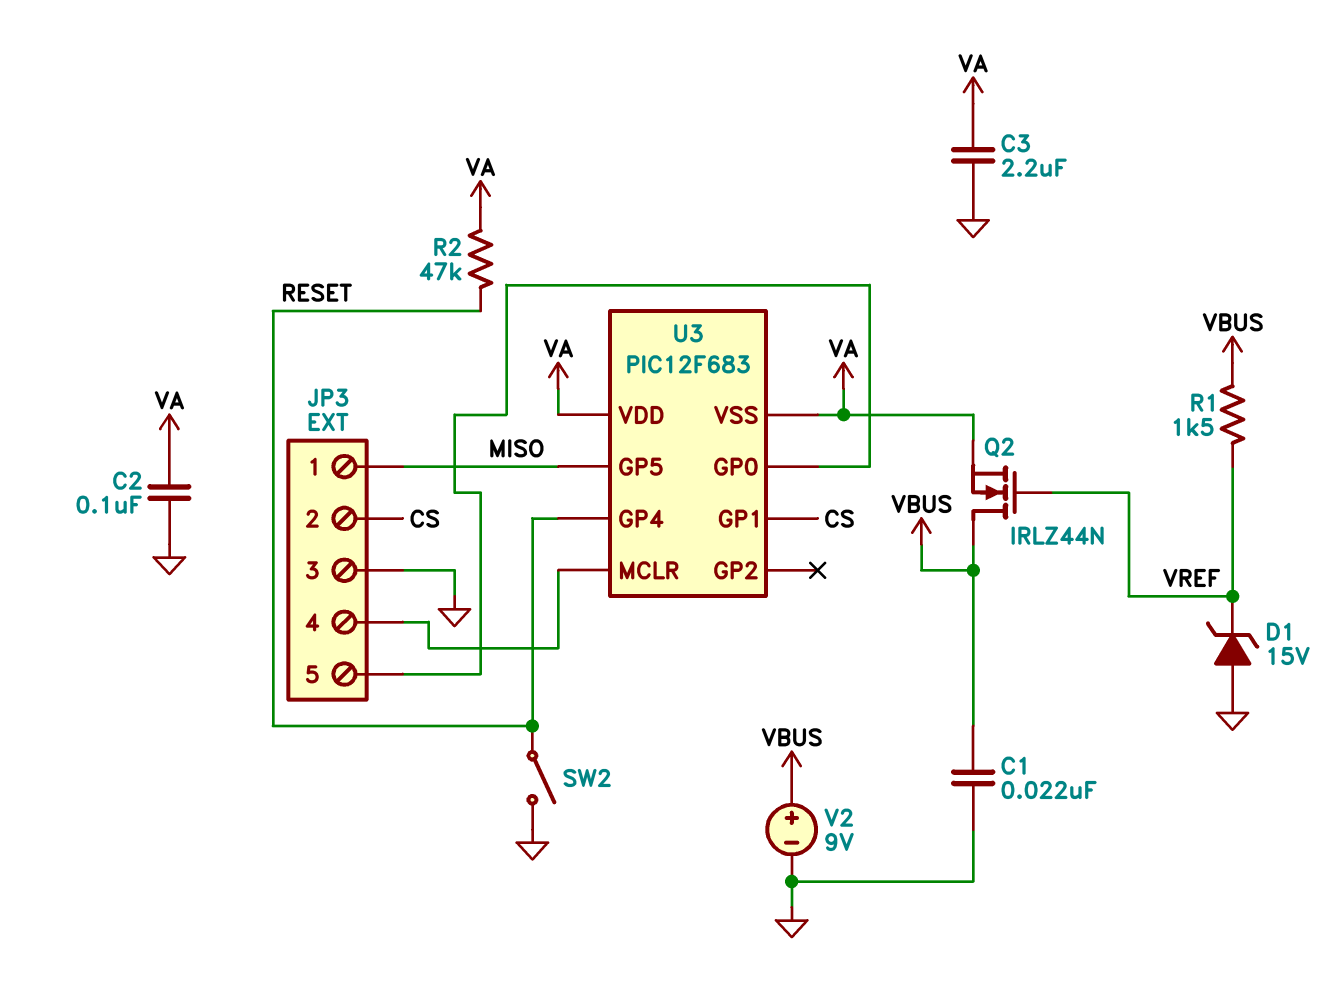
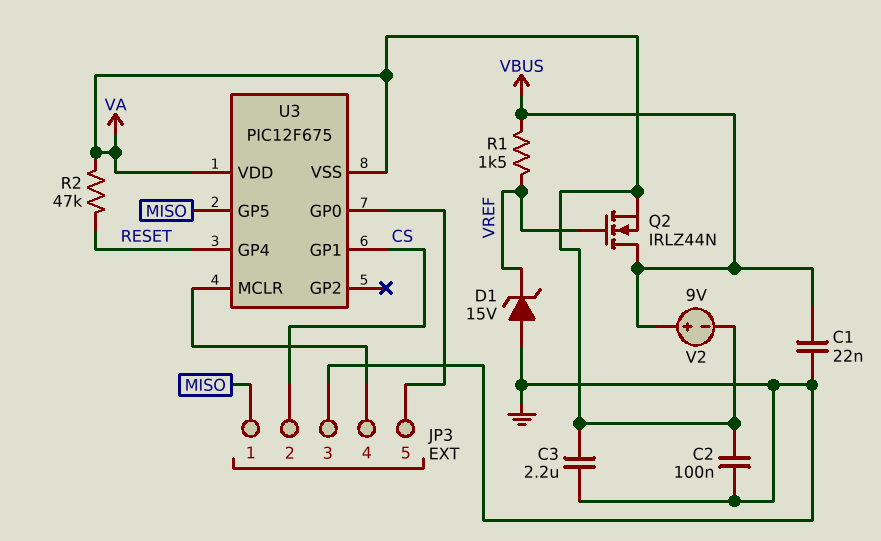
SW2: switch (GND, RESET) -> none
U3: PIC12F683 -> PIC12F675
V2: 9V (plus VBUS, minus GND) -> 9V (plus VBUS, minus VA)

